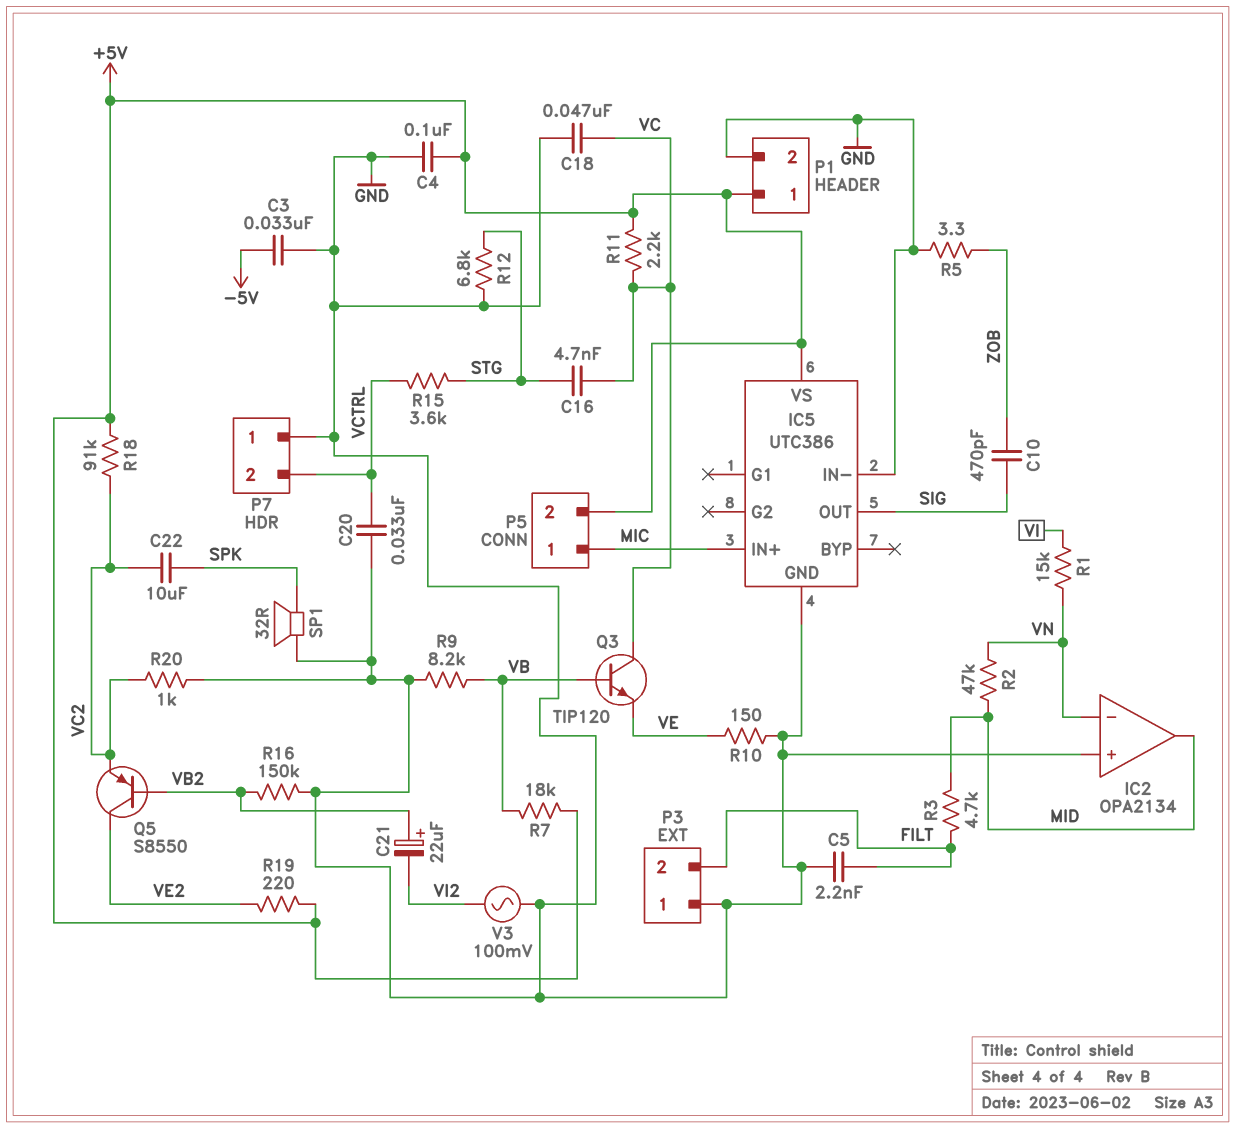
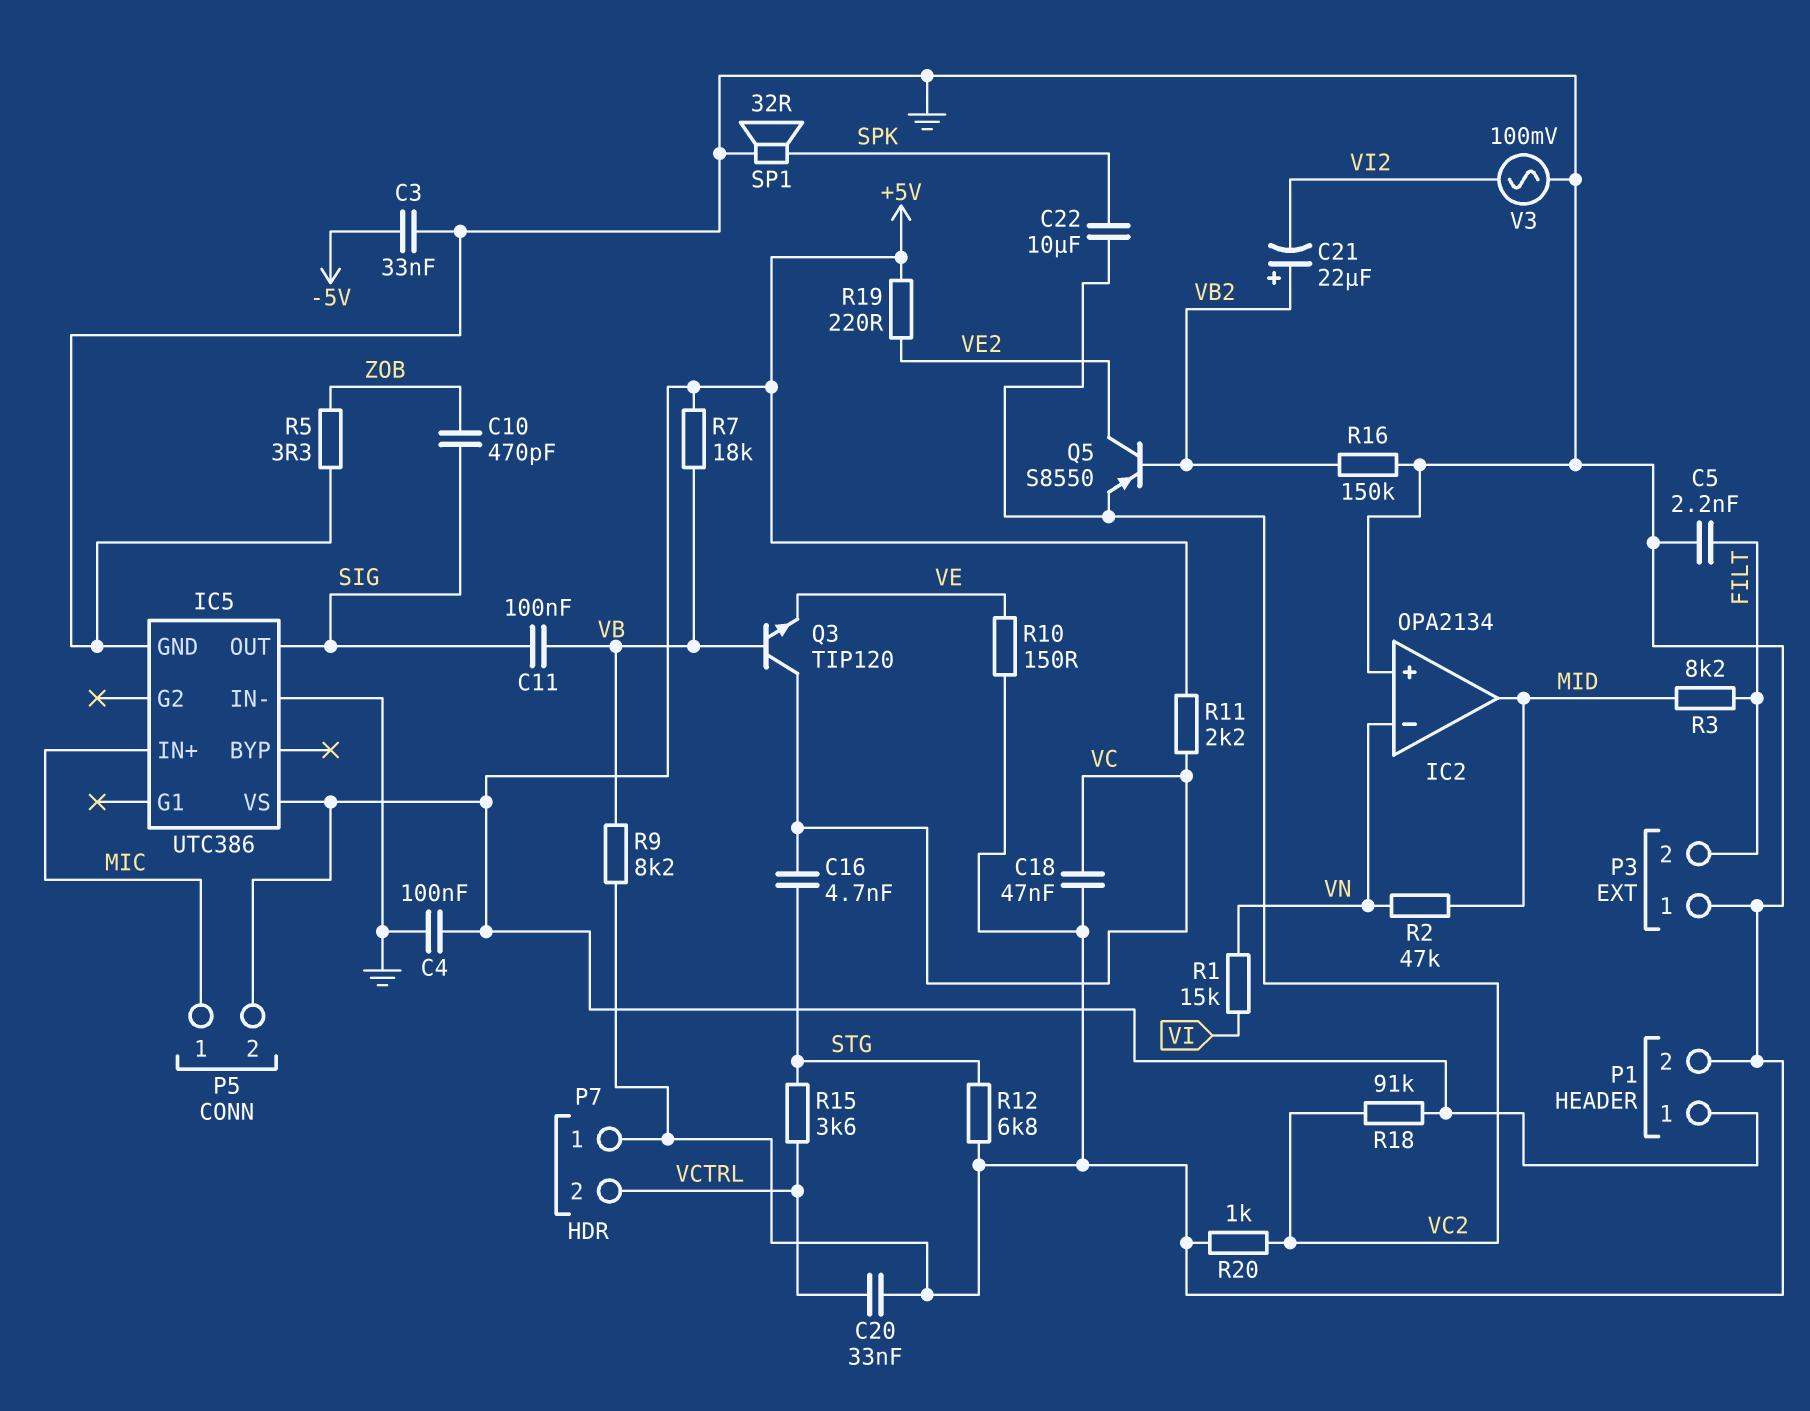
C11: none -> 100nF (SIG, VB)
R3: 4.7k (FILT, MID) -> 8.2k (FILT, MID)

